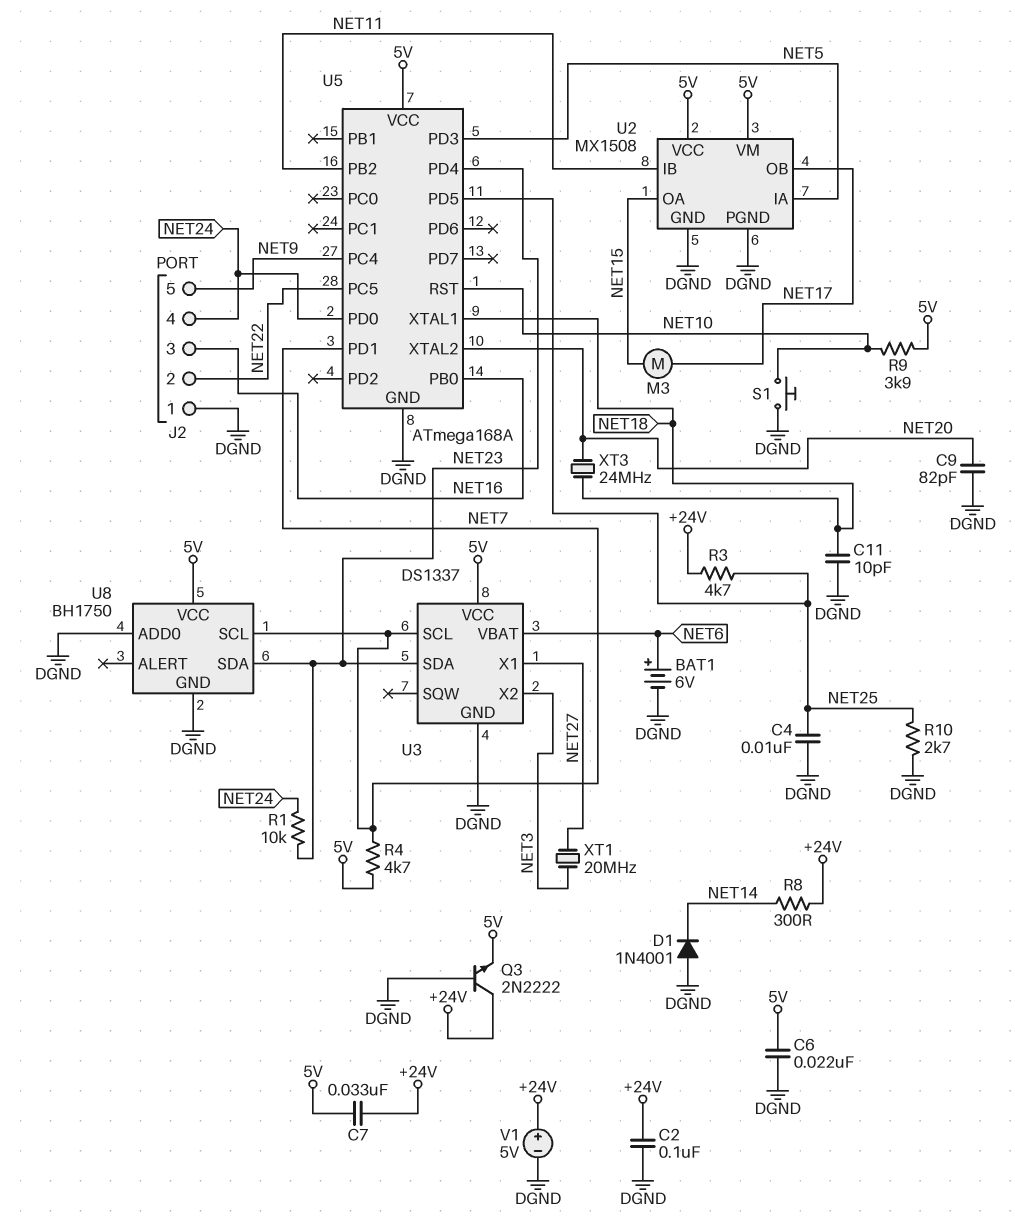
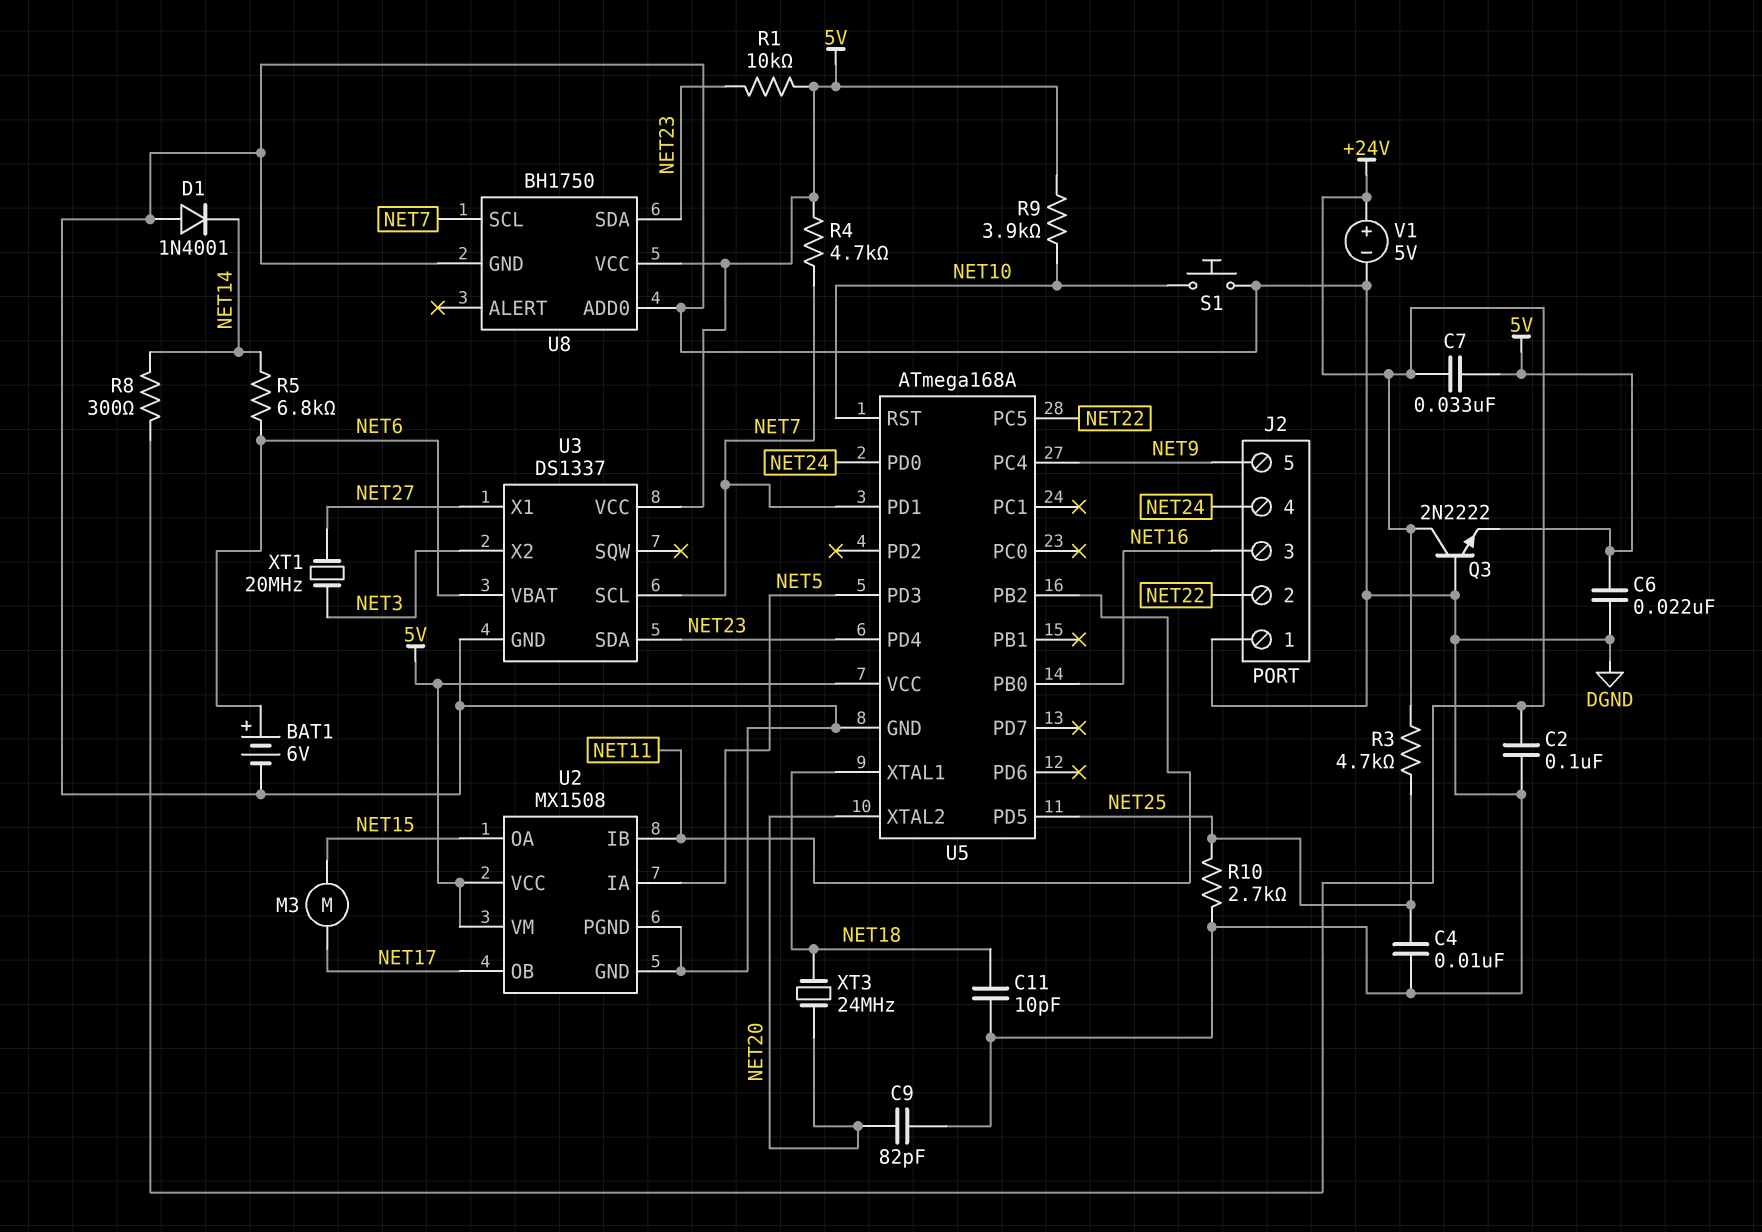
R1: 10k (NET23, NET24) -> 10k (5V, NET23)
R5: none -> 6.8k (NET6, NET14)

